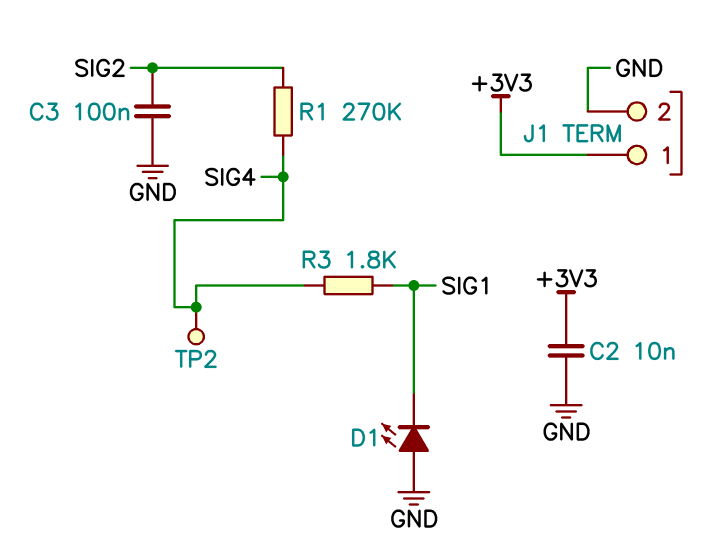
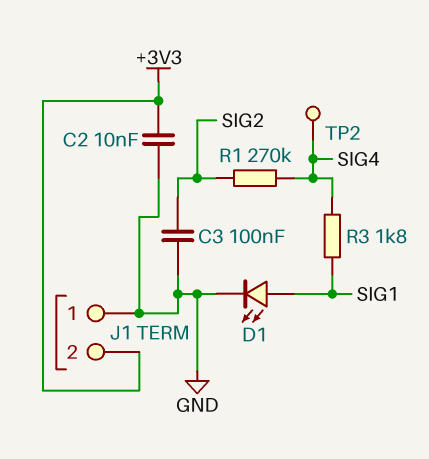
D1: LED (A GND, K SIG1) -> LED (A SIG1, K GND)
J1 pin 1: +3V3 -> GND
J1 pin 2: GND -> +3V3

